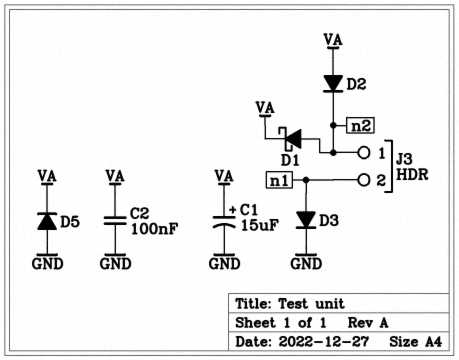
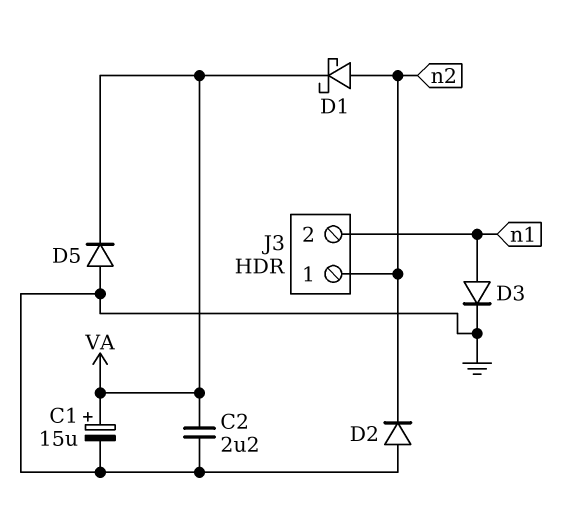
C2: 100nF (GND, VA) -> 2.2uF (GND, VA)
D2: diode (A VA, K n2) -> diode (A GND, K n2)

